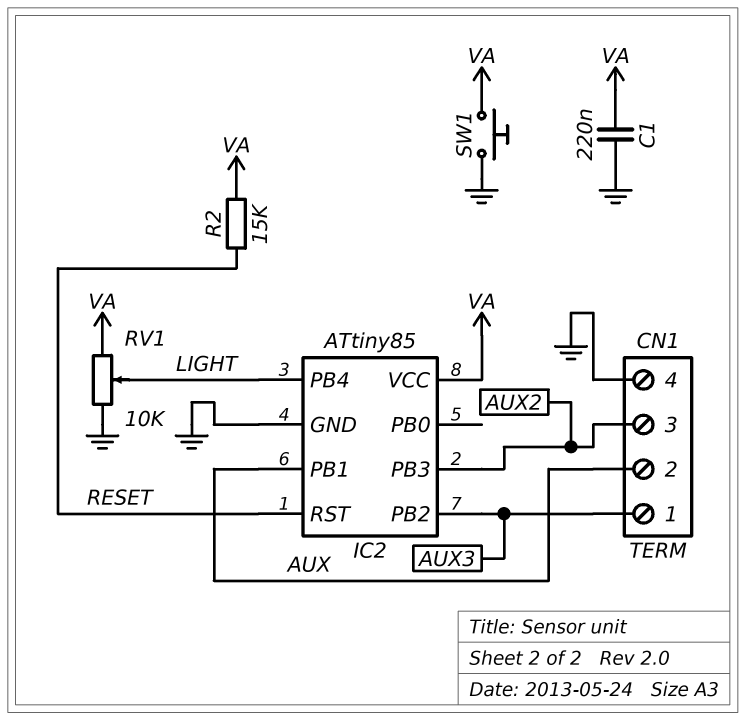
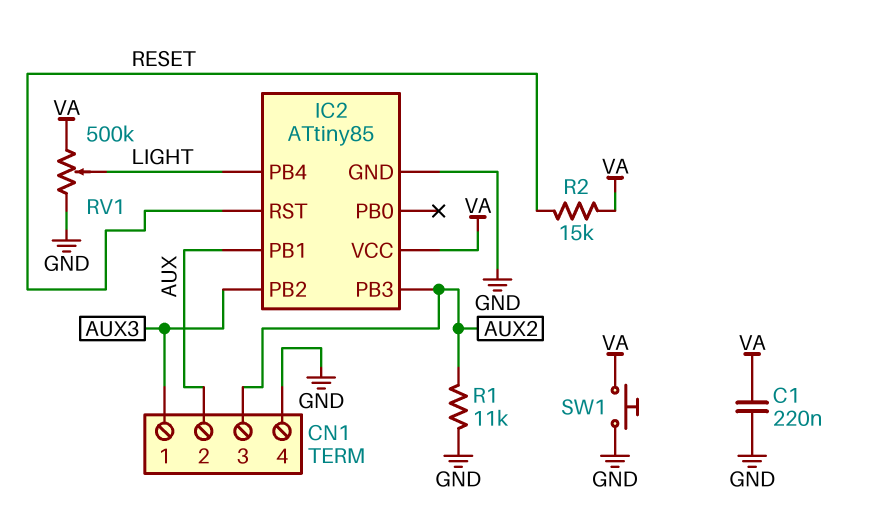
R1: none -> 11k (AUX2, GND)
RV1: 10k (GND, VA, wiper LIGHT) -> 500k (GND, VA, wiper LIGHT)

